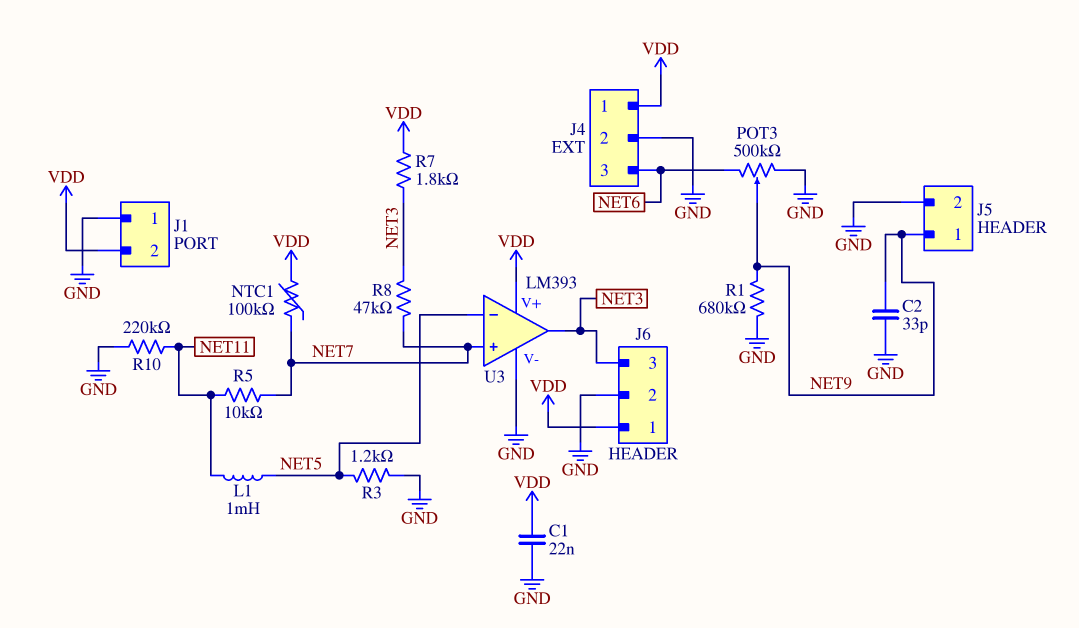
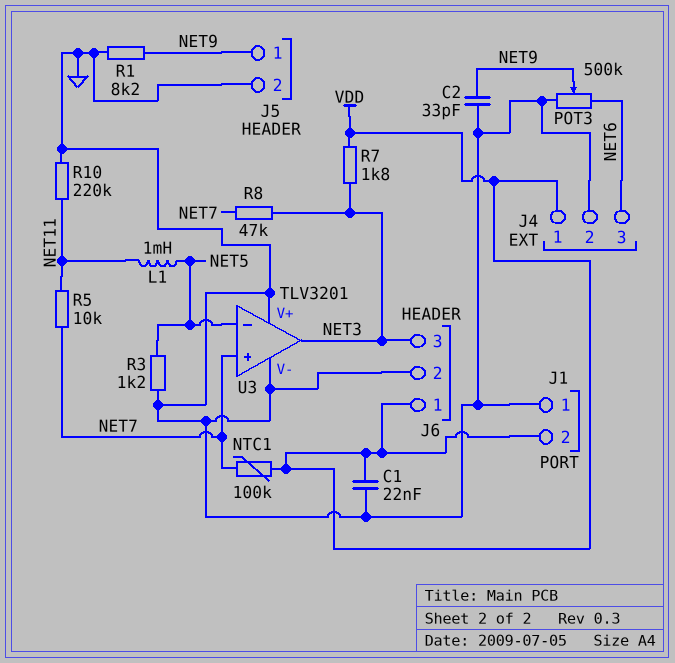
R1: 680k (GND, NET9) -> 8.2k (GND, NET9)
U3: LM393 -> TLV3201
U3 pin V+: VDD -> GND

